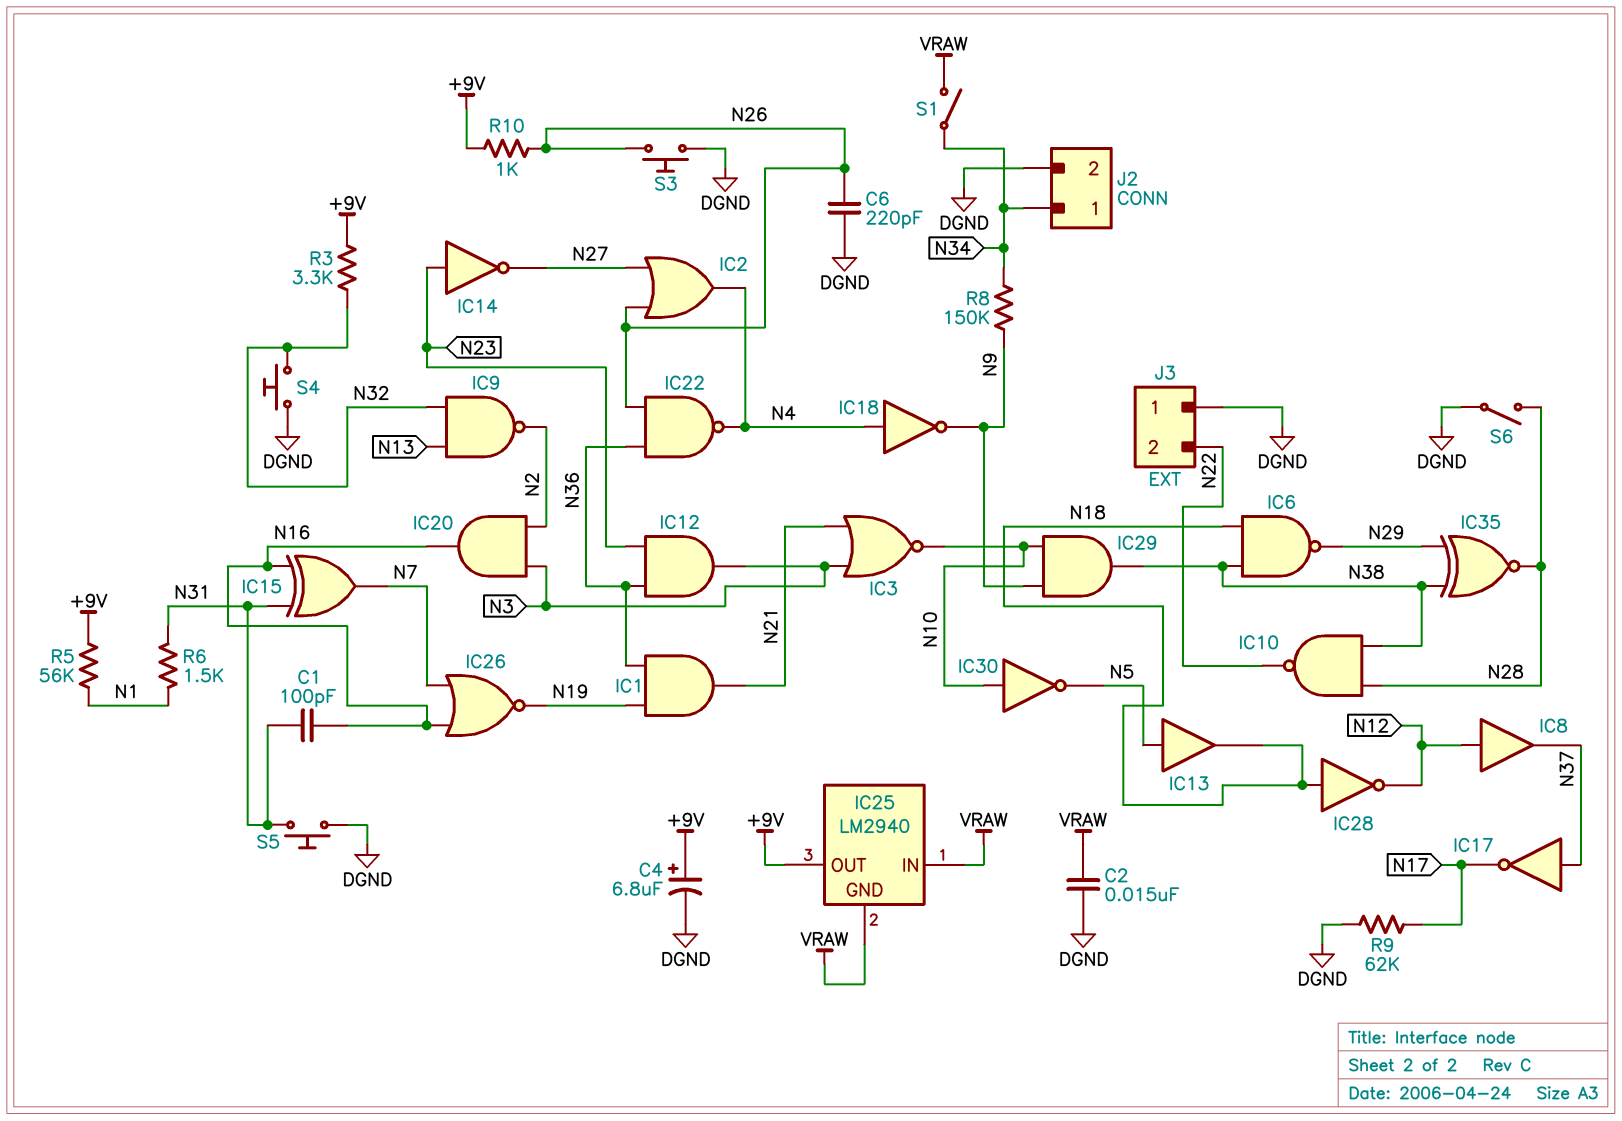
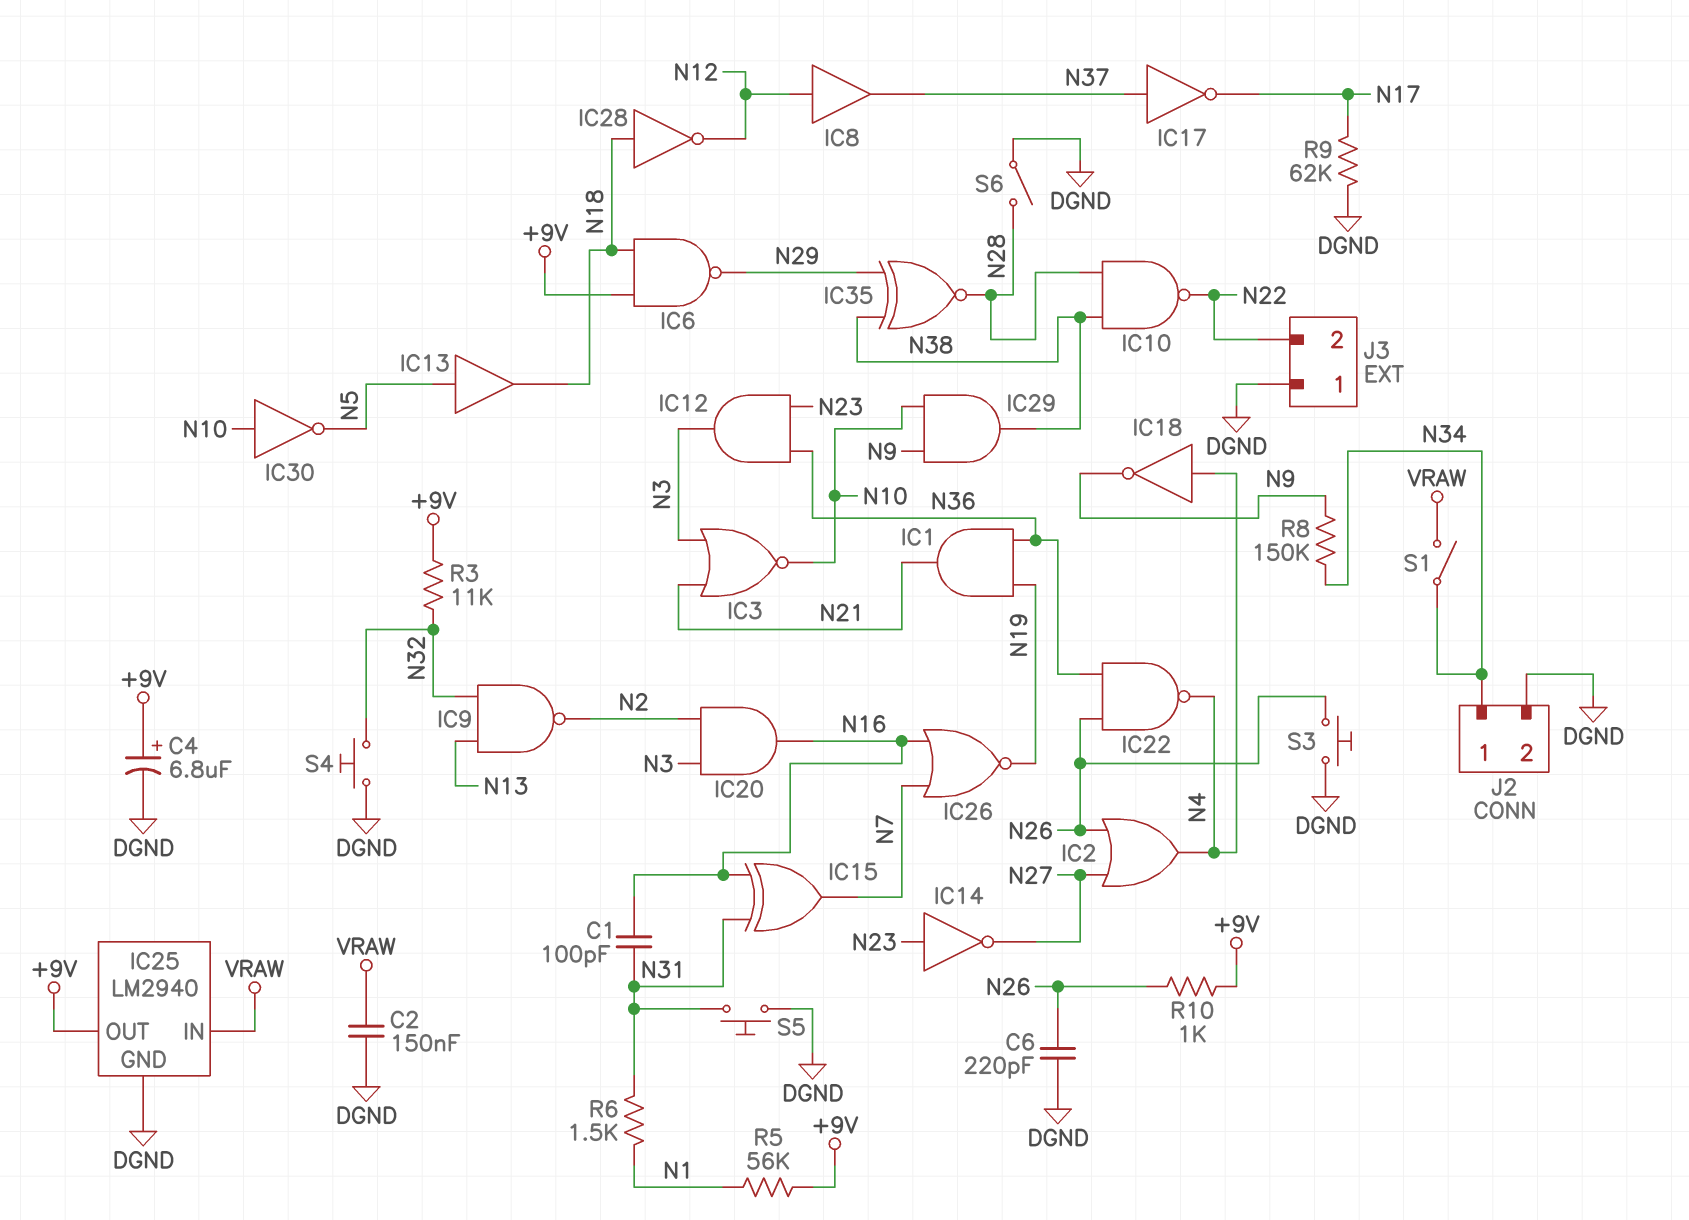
C2: 15nF (DGND, VRAW) -> 150nF (DGND, VRAW)
IC6: NAND (in N18, in N38, out N29) -> NAND (in +9V, in N18, out N29)
IC25 pin GND: VRAW -> DGND
R3: 3.3k (+9V, N32) -> 11k (+9V, N32)

